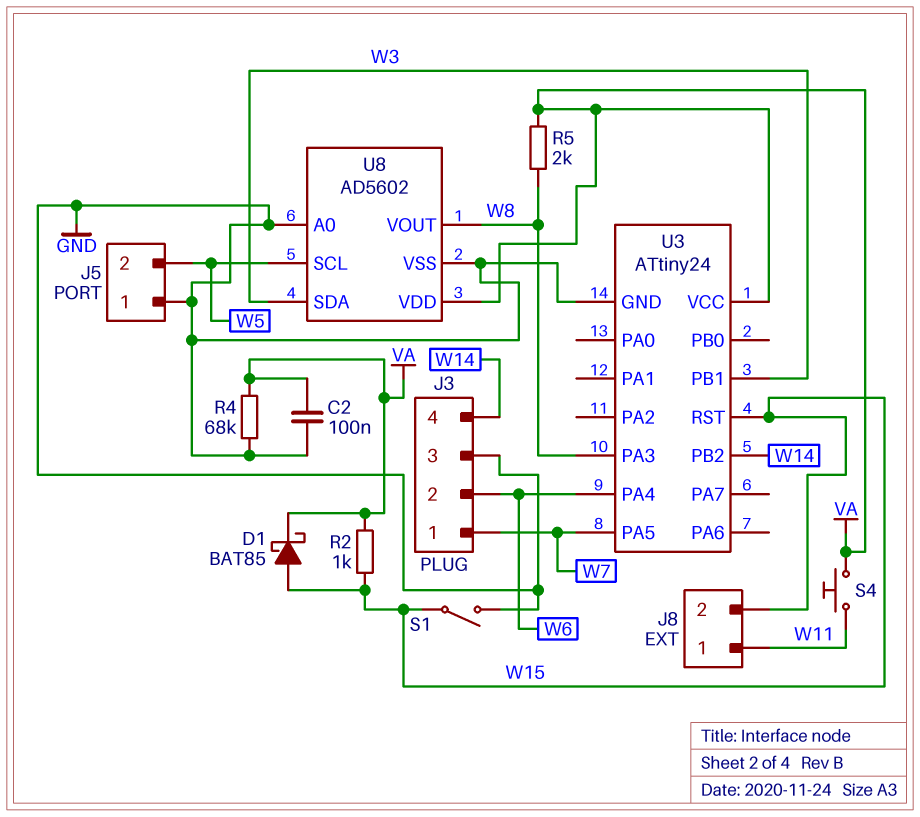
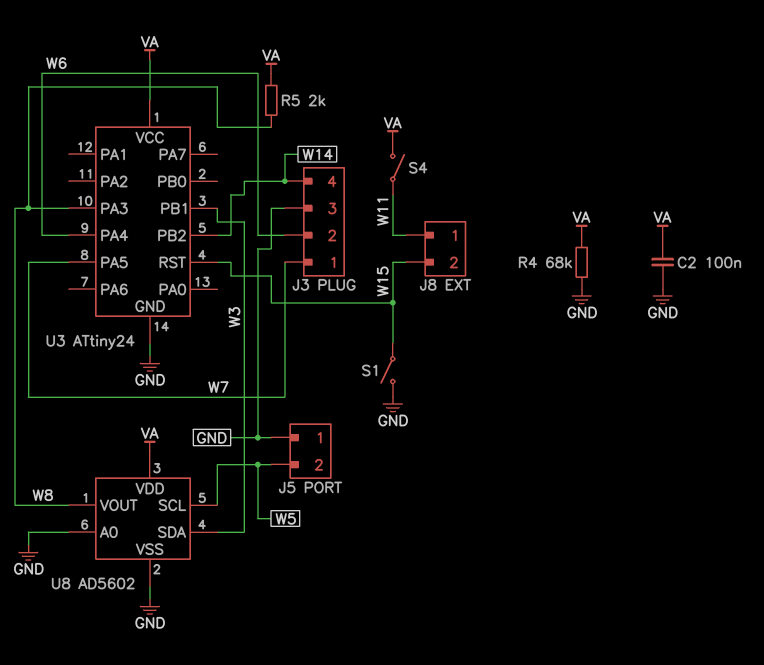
D1: schottky BAT85 (A W15, K VA) -> none
R2: 1k (VA, W15) -> none
S4: button (VA, W11) -> switch (VA, W11)

